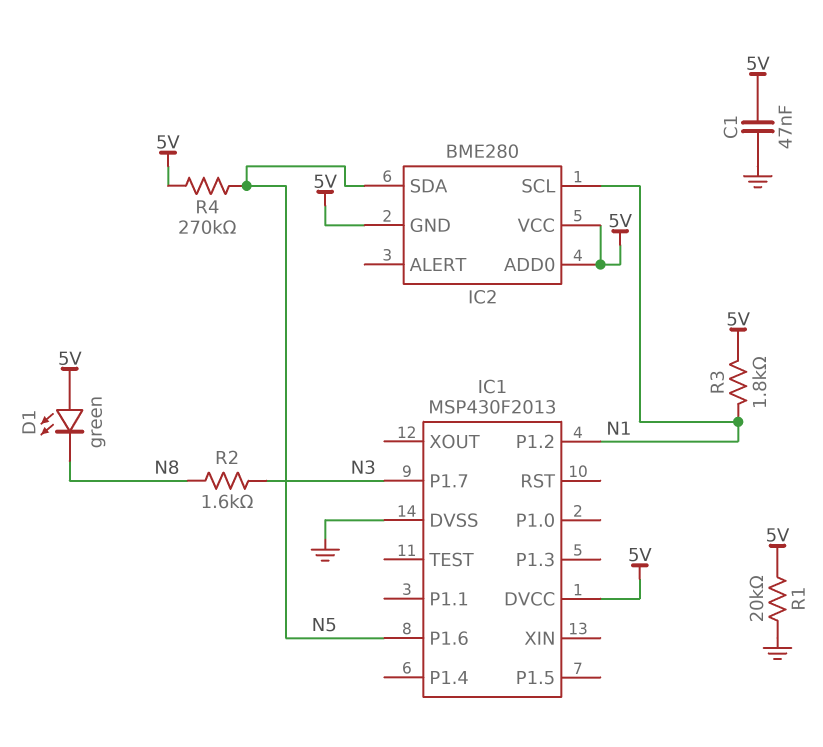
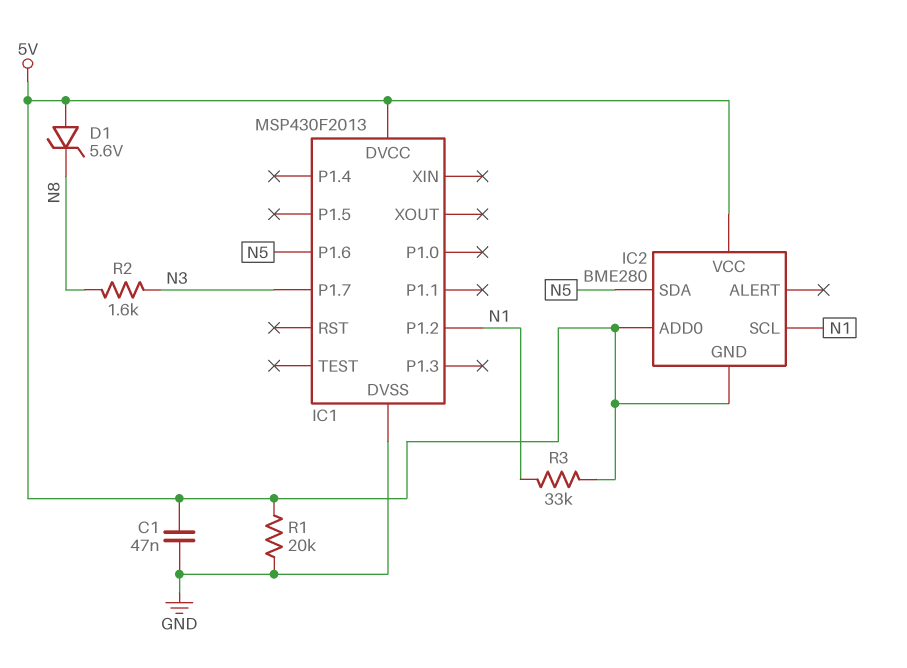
D1: LED green (A 5V, K N8) -> zener 5.6V (A 5V, K N8)
R3: 1.8k (5V, N1) -> 33k (5V, N1)
R4: 270k (5V, N5) -> none

